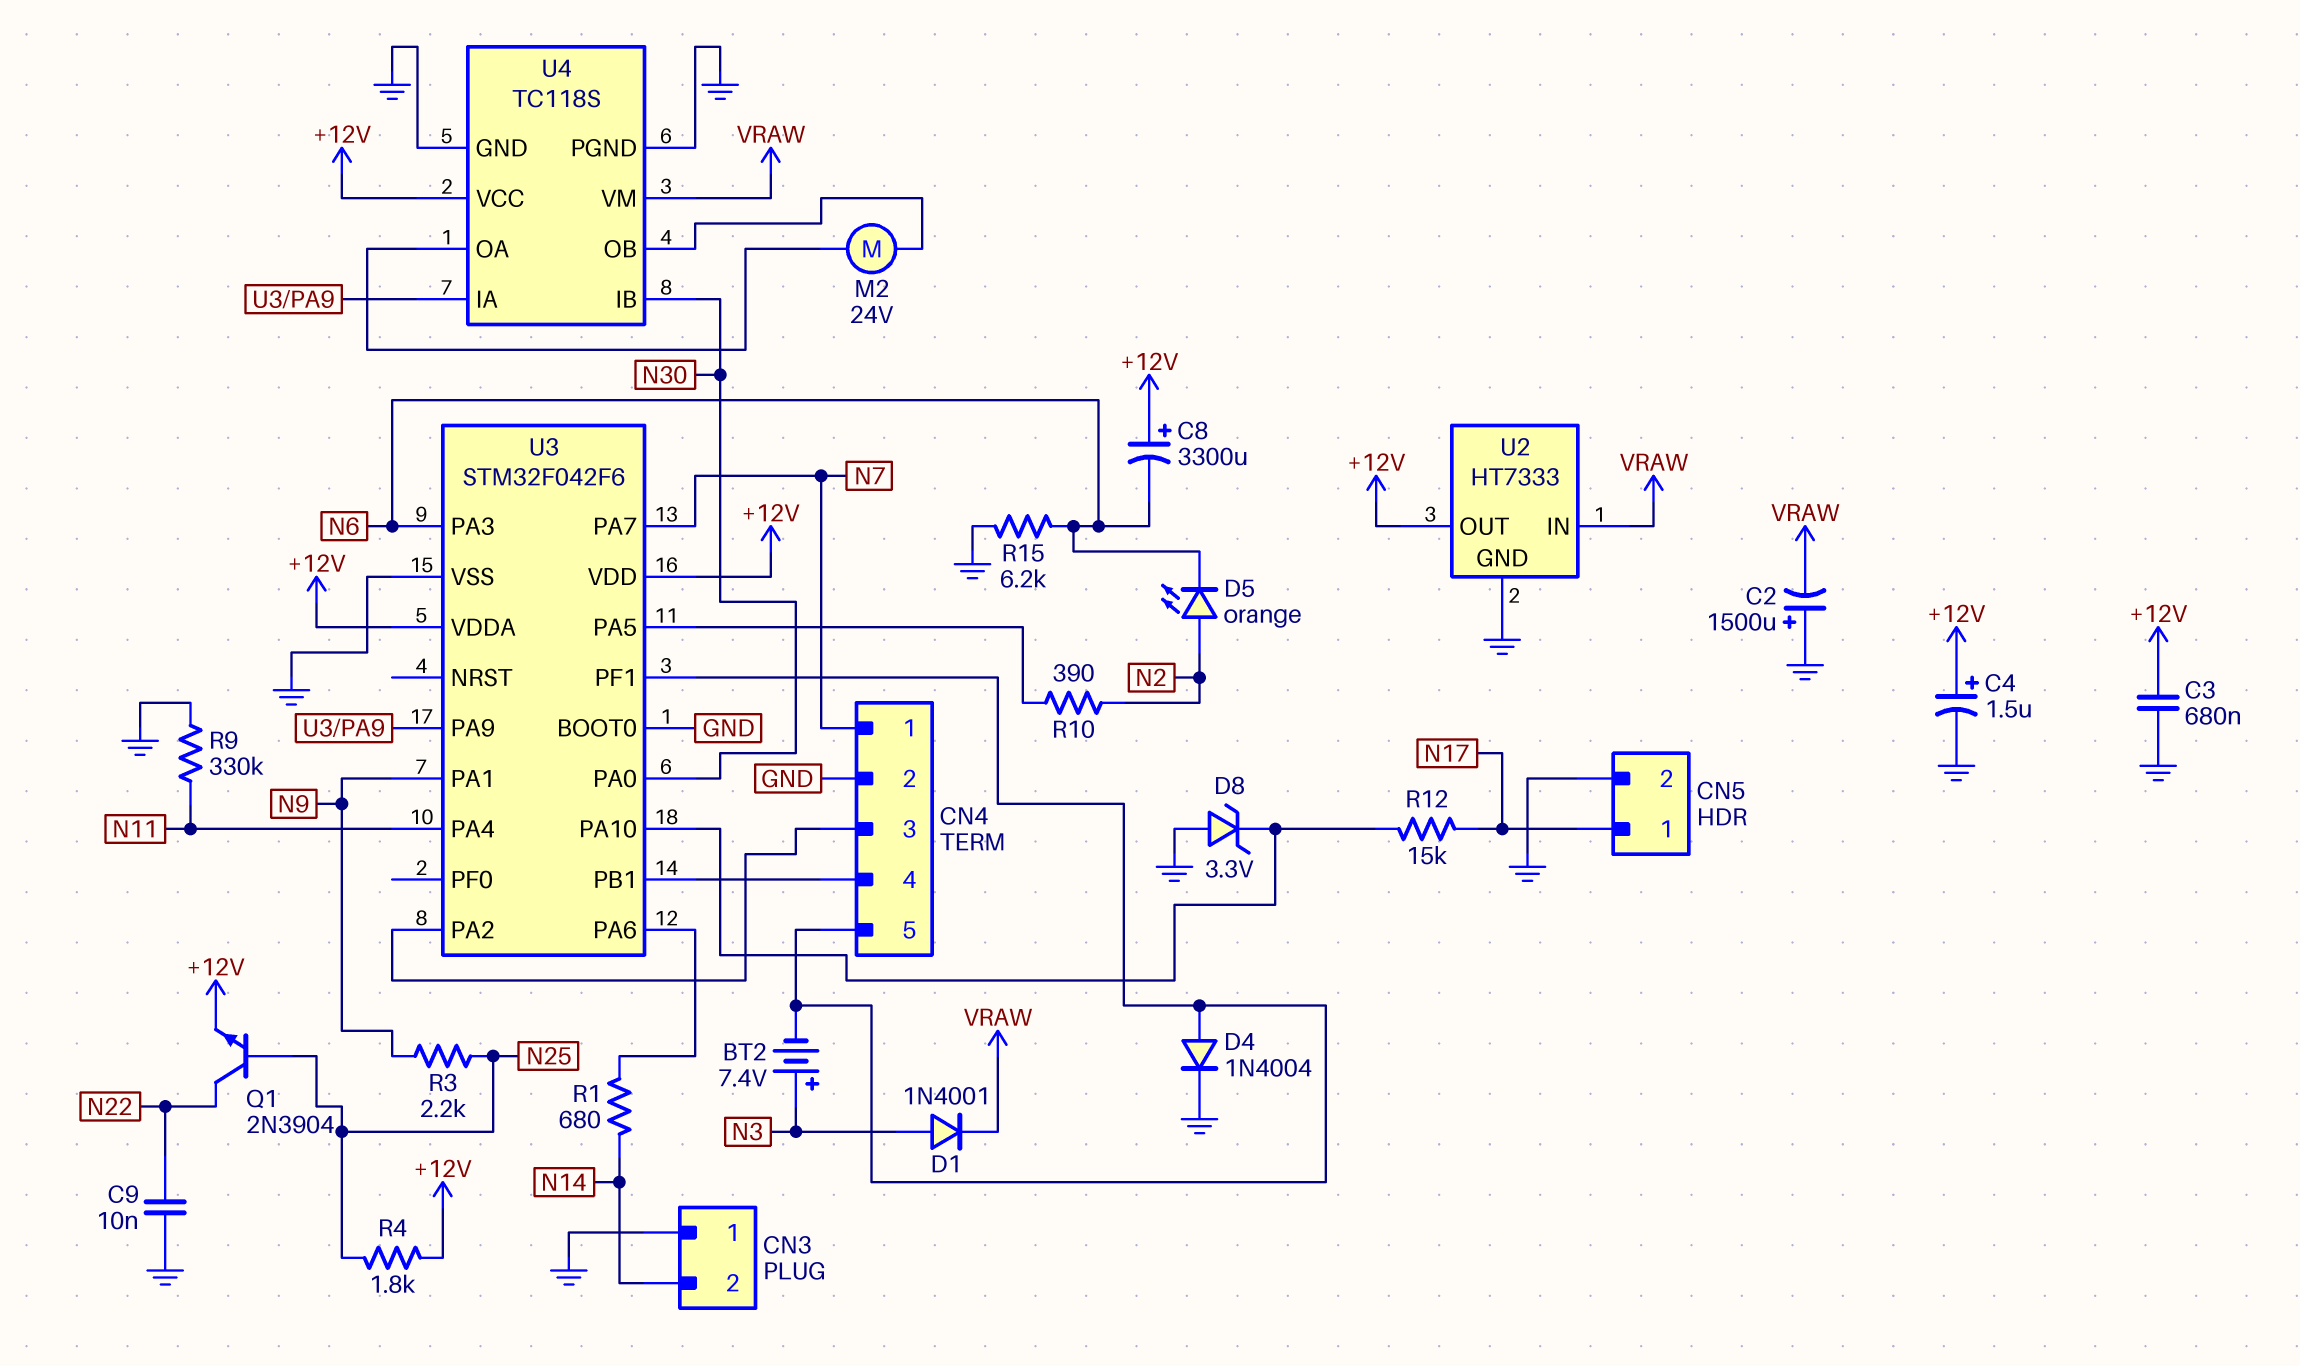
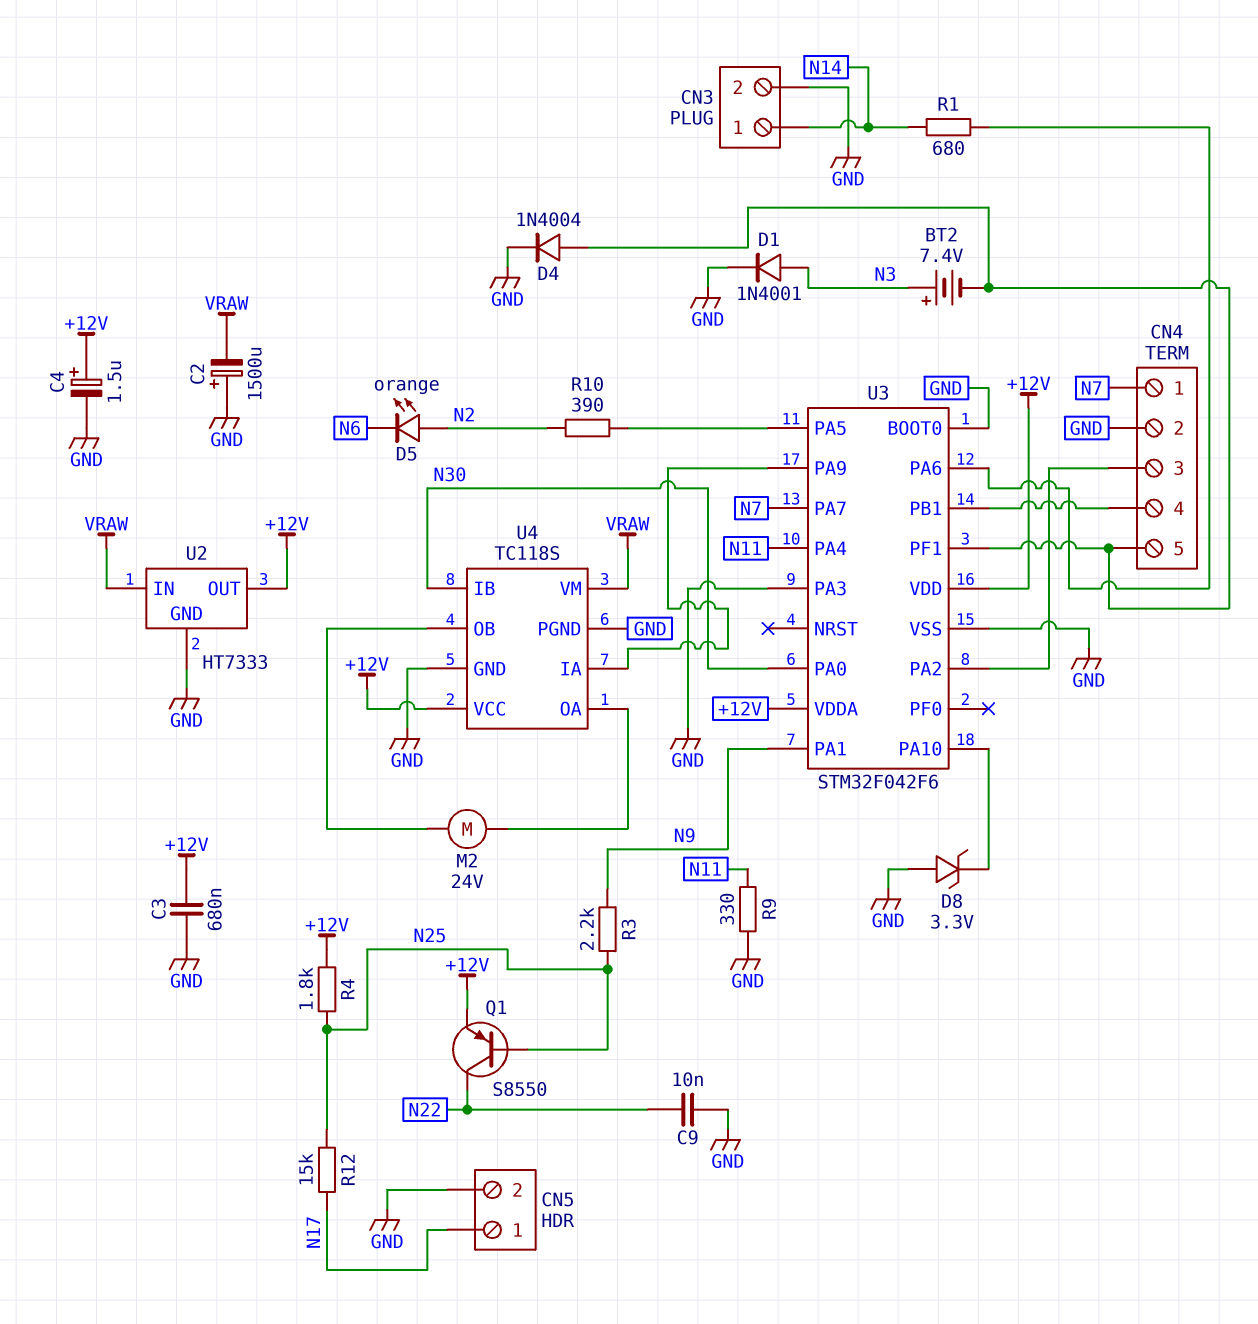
C8: 3300uF (plus +12V, minus N6) -> none
CN3 pin 1: GND -> N14
CN3 pin 2: N14 -> GND
D1: diode 1N4001 (A N3, K VRAW) -> diode 1N4001 (A N3, K GND)
Q1: NPN 2N3904 (B N25, C N22, E +12V) -> PNP S8550 (B N25, C N22, E +12V)
R9: 330k (GND, N11) -> 330 (GND, N11)
R12: 15k (N17, U3/PA10) -> 15k (N17, N25)
R15: 6.2k (GND, N6) -> none
U3 pin PA3: N6 -> GND

